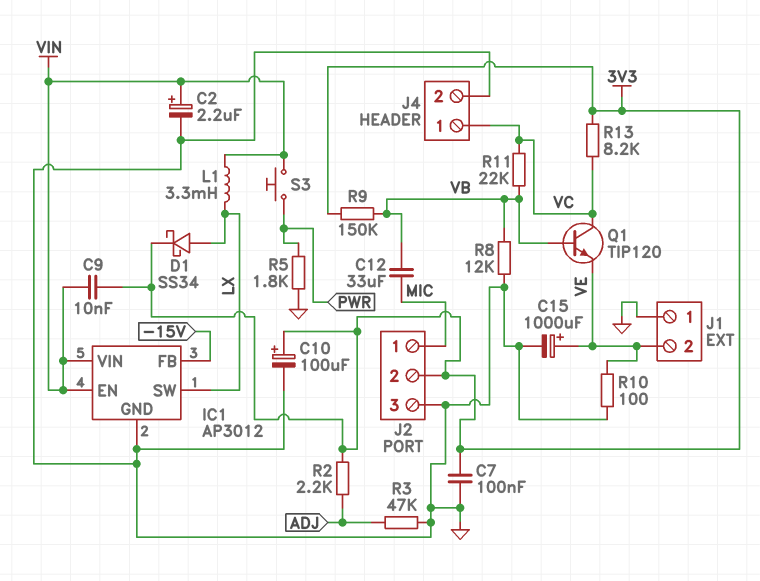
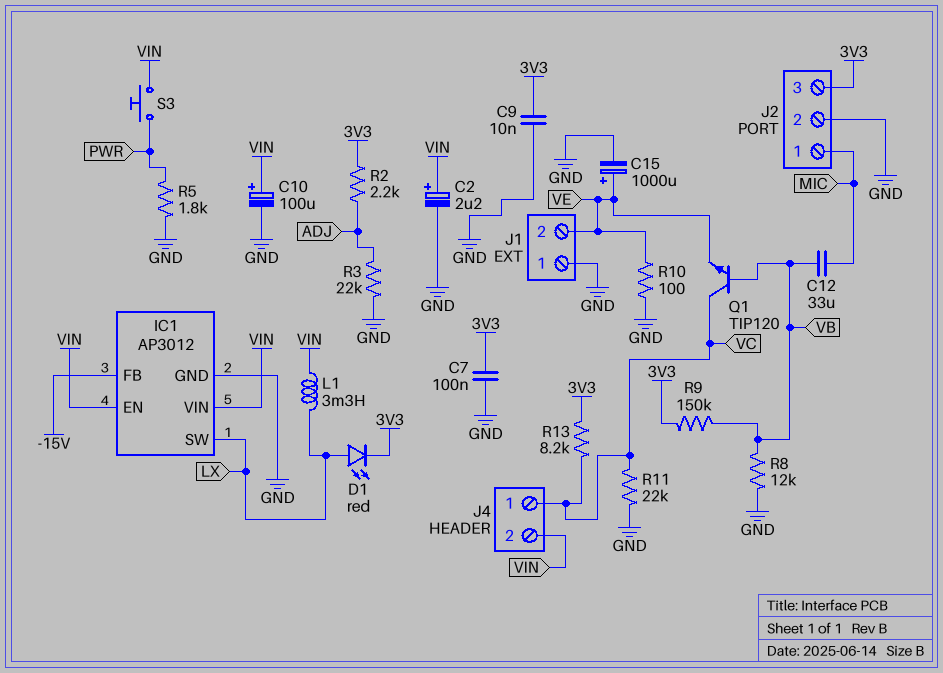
C9: 10nF (3V3, VIN) -> 10nF (3V3, GND)
C10: 100uF (plus 3V3, minus GND) -> 100uF (plus VIN, minus GND)
D1: schottky SS34 (A LX, K 3V3) -> LED red (A LX, K 3V3)
J2 pin 2: 3V3 -> GND
J2 pin 3: GND -> 3V3
J4 pin 2: GND -> VIN
R3: 47k (ADJ, GND) -> 22k (ADJ, GND)
R11: 22k (VB, VC) -> 22k (GND, VC)

